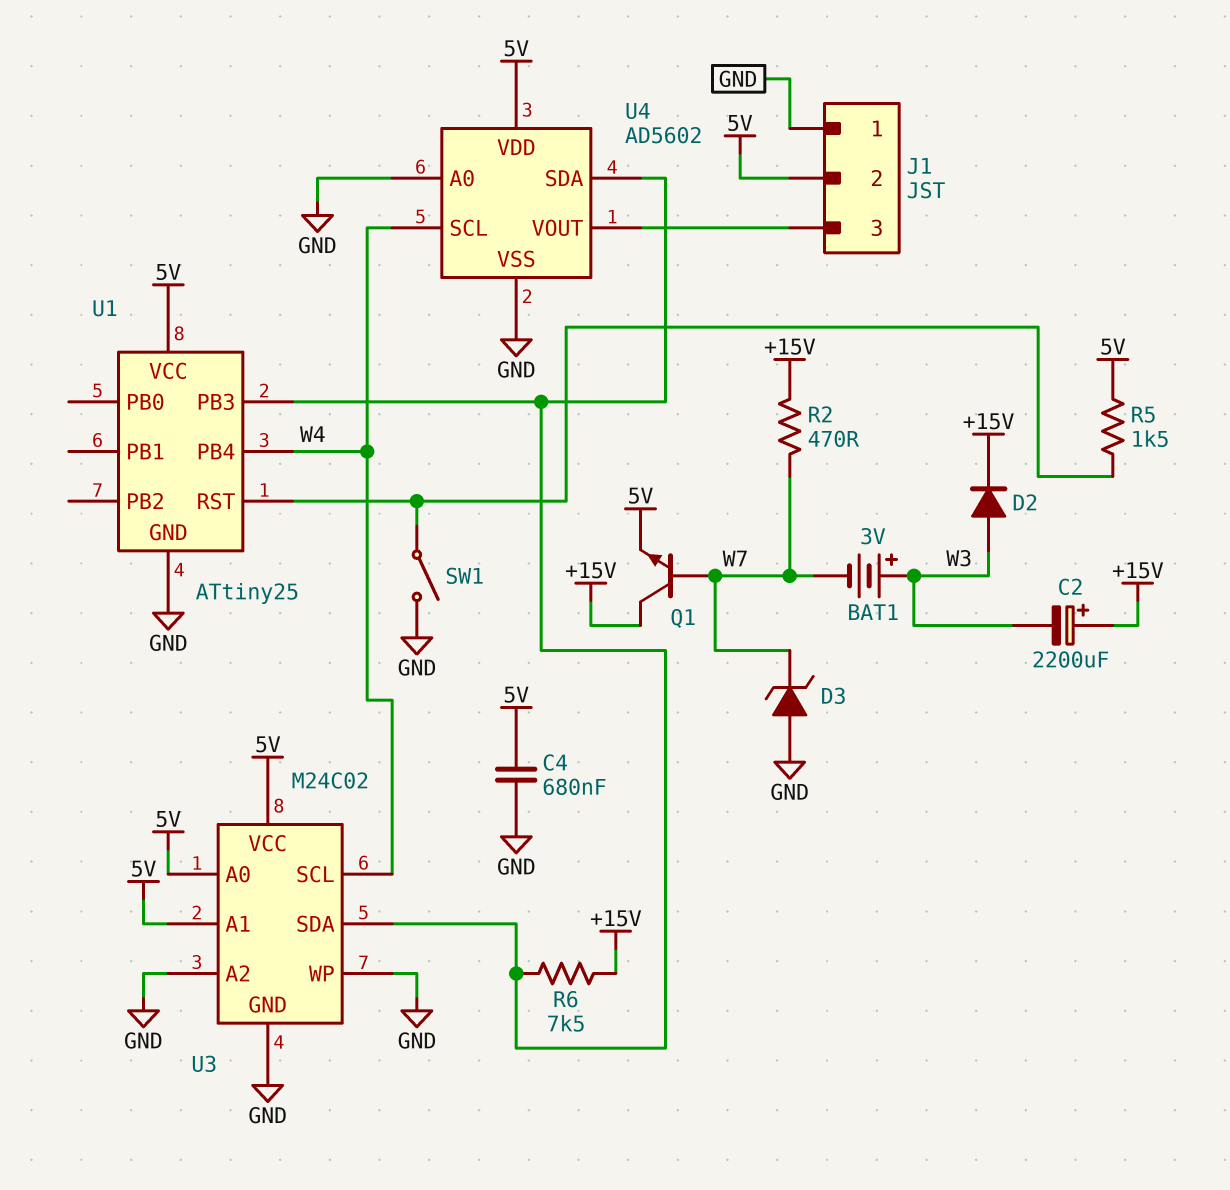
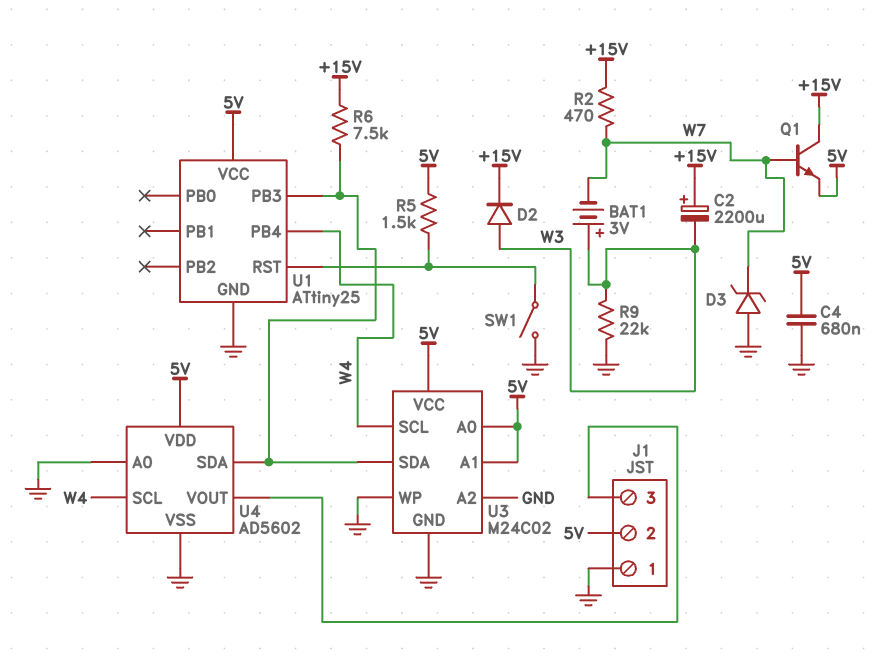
R9: none -> 22k (GND, W3)

